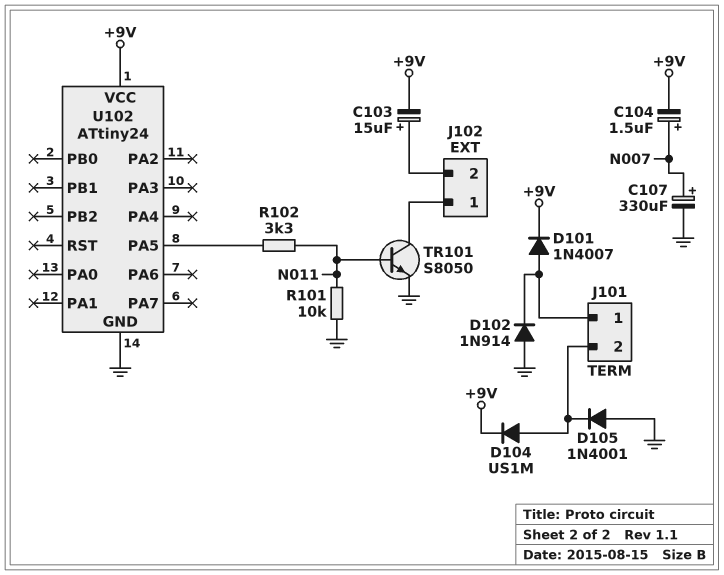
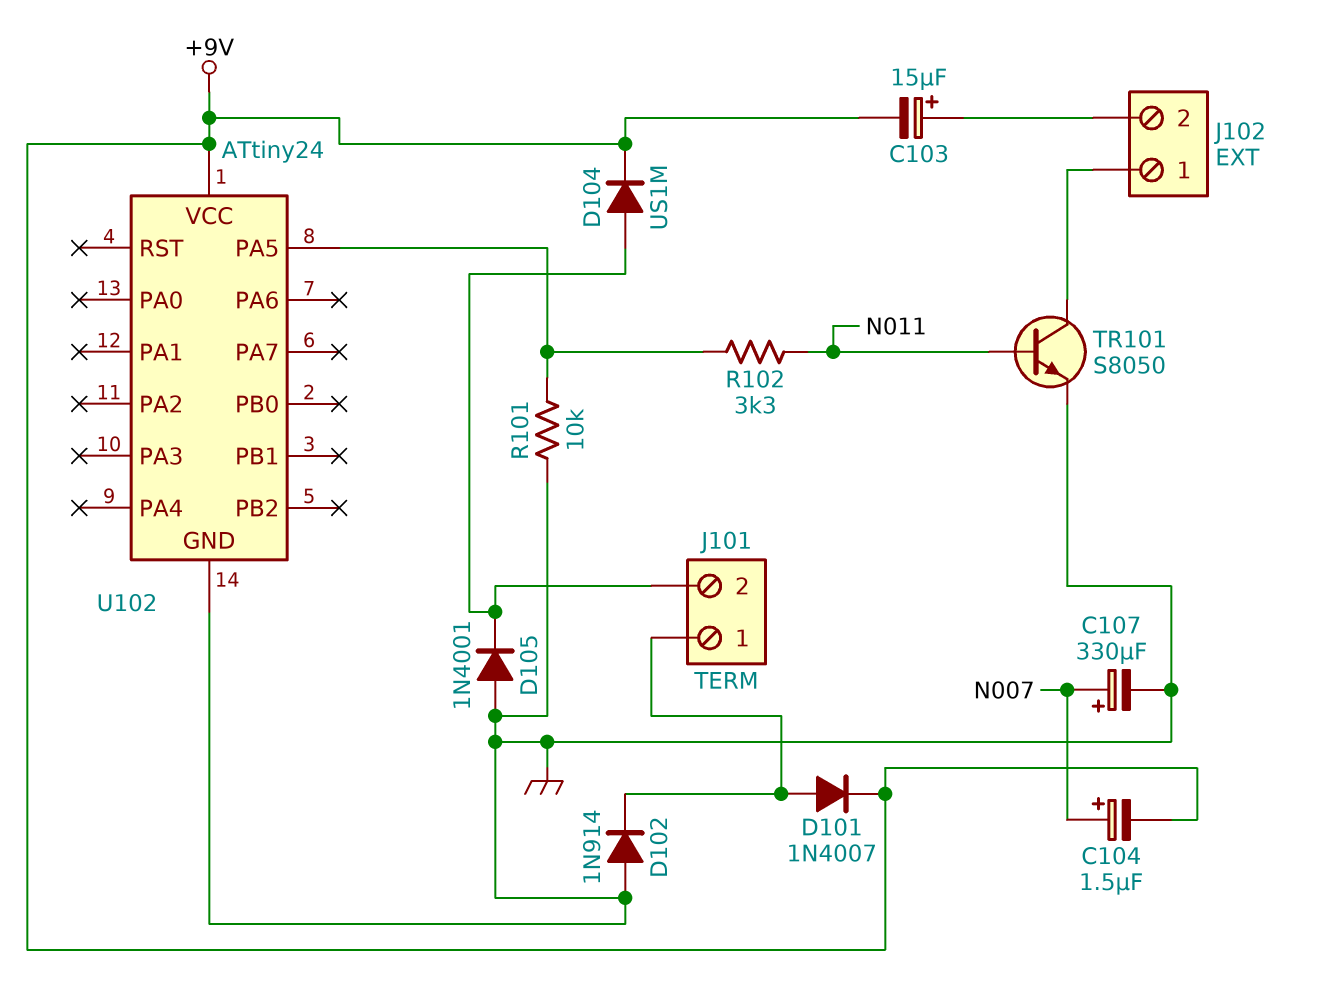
R101: 10k (GND, N011) -> 10k (GND, U102/PA5)

